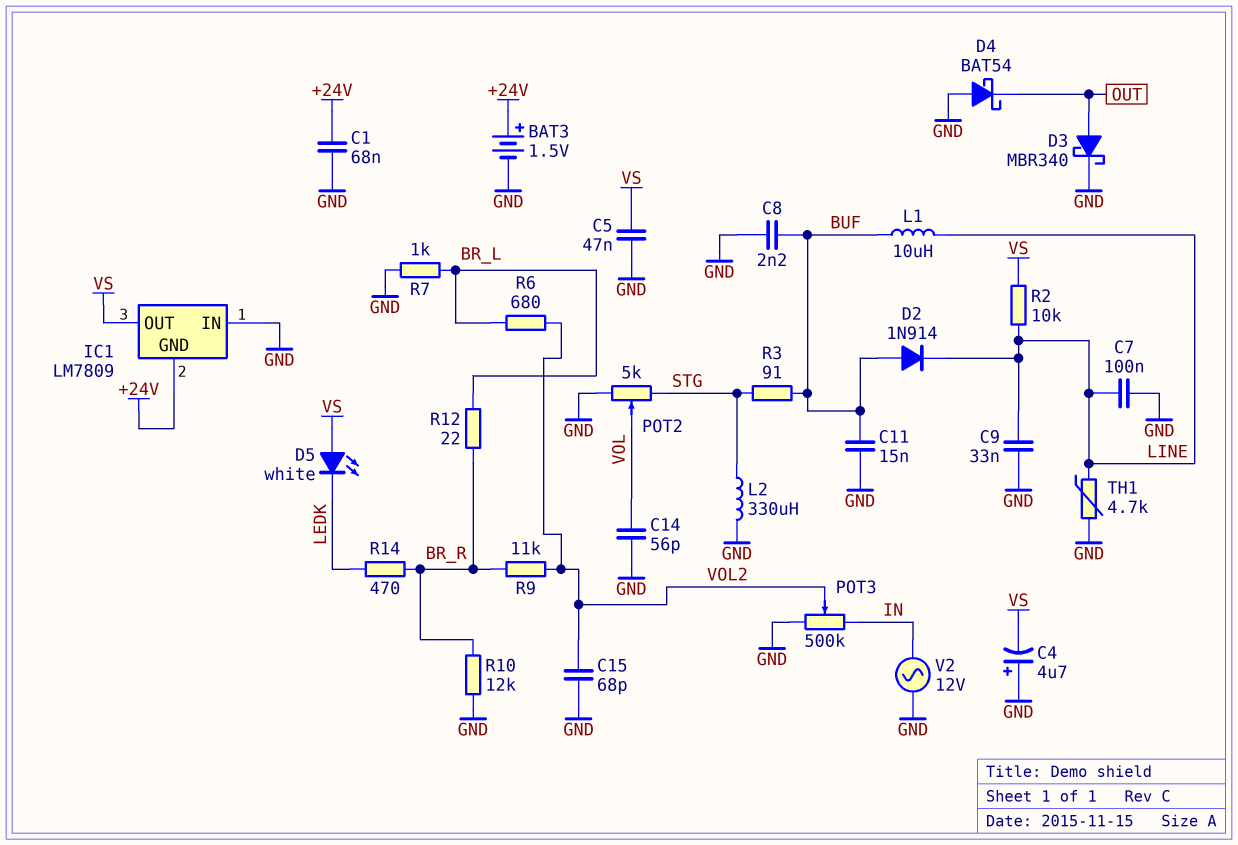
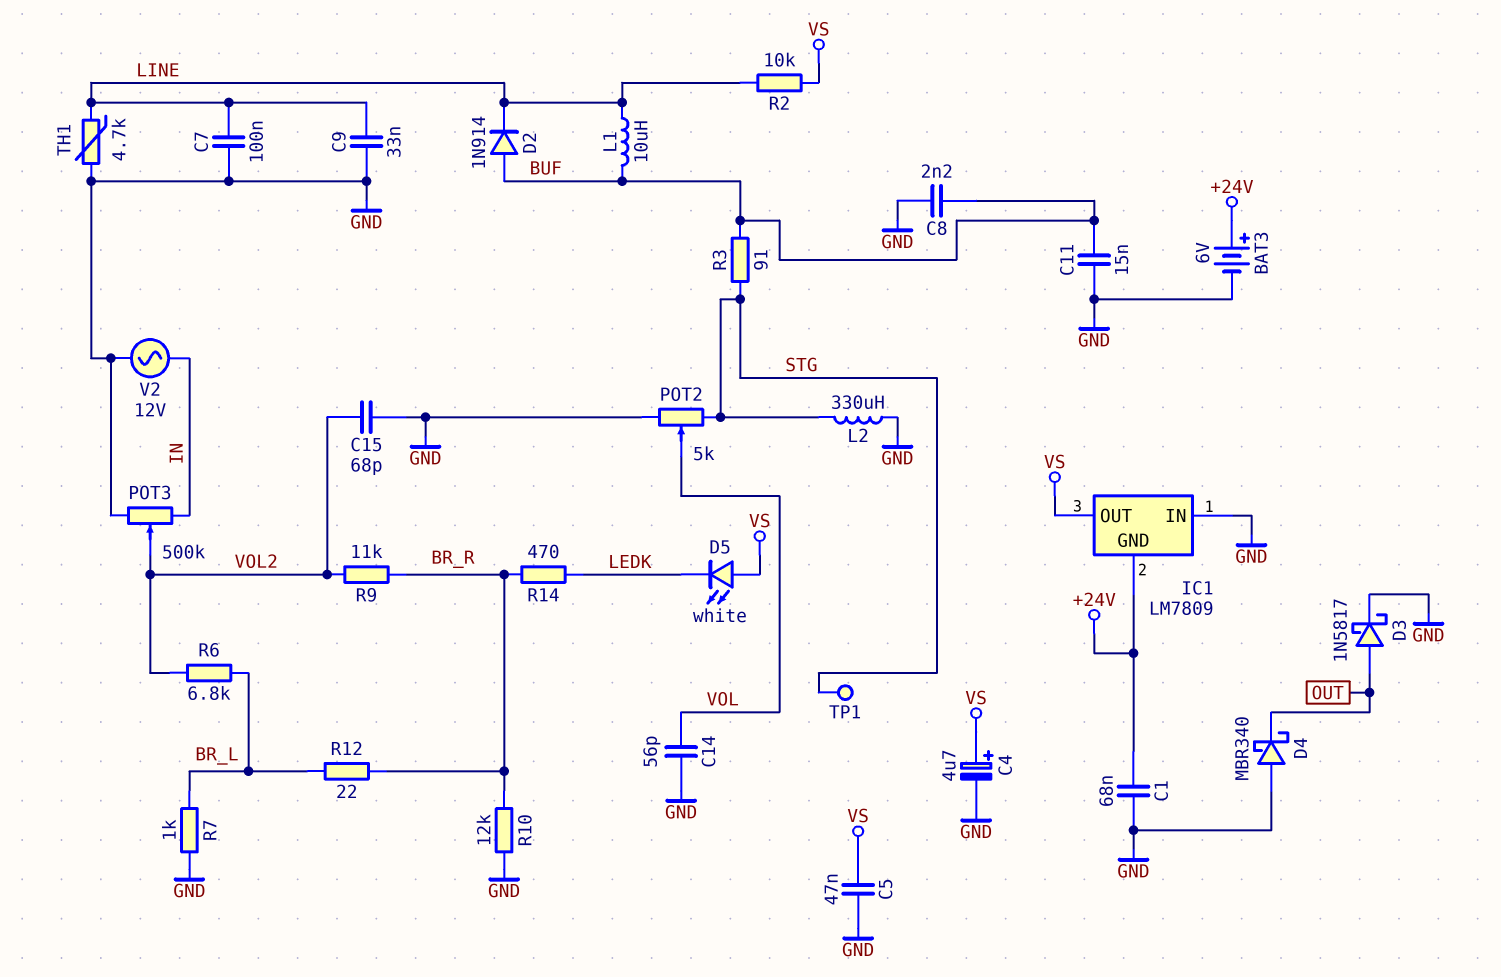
BAT3: 1.5V (plus +24V, minus GND) -> 6V (plus +24V, minus GND)
C4: 4.7uF (plus GND, minus VS) -> 4.7uF (plus VS, minus GND)
D3: schottky MBR340 (A OUT, K GND) -> schottky 1N5817 (A OUT, K GND)
D4: schottky BAT54 (A GND, K OUT) -> schottky MBR340 (A GND, K OUT)
R6: 680 (BR_L, VOL2) -> 6.8k (BR_L, VOL2)
TP1: none -> test point (STG)

